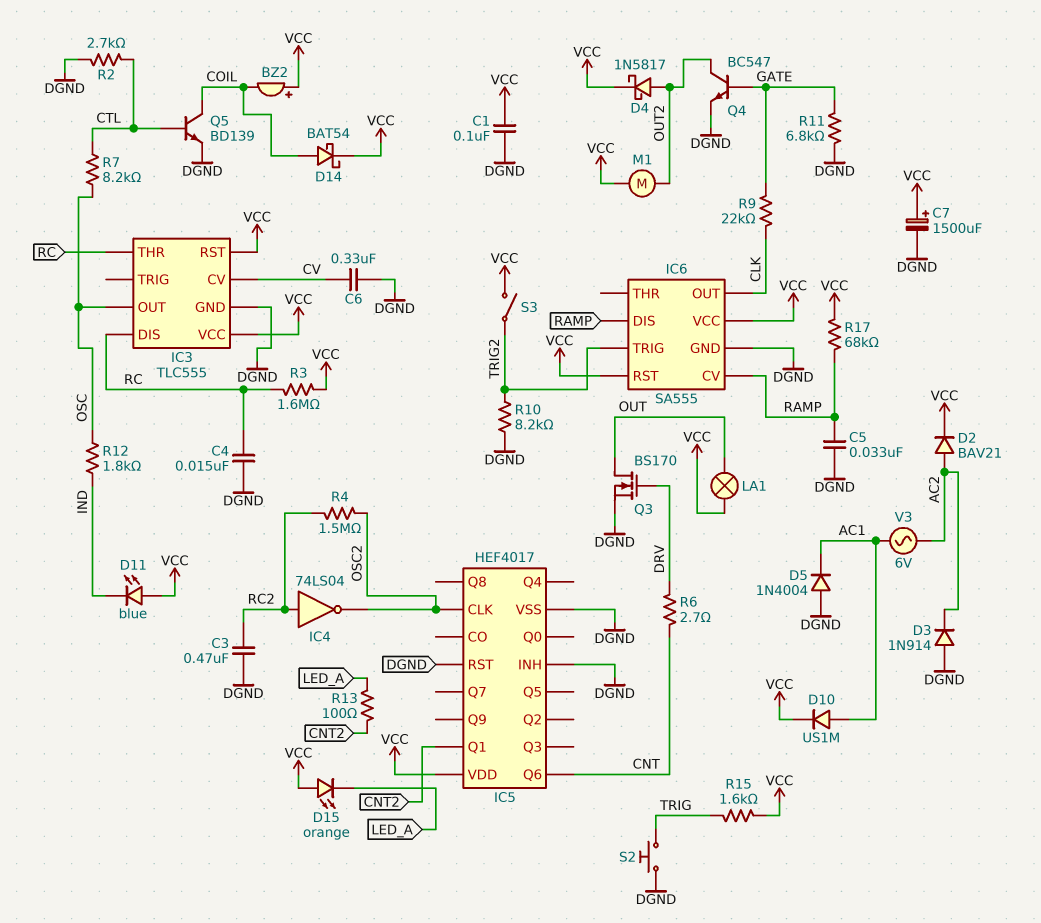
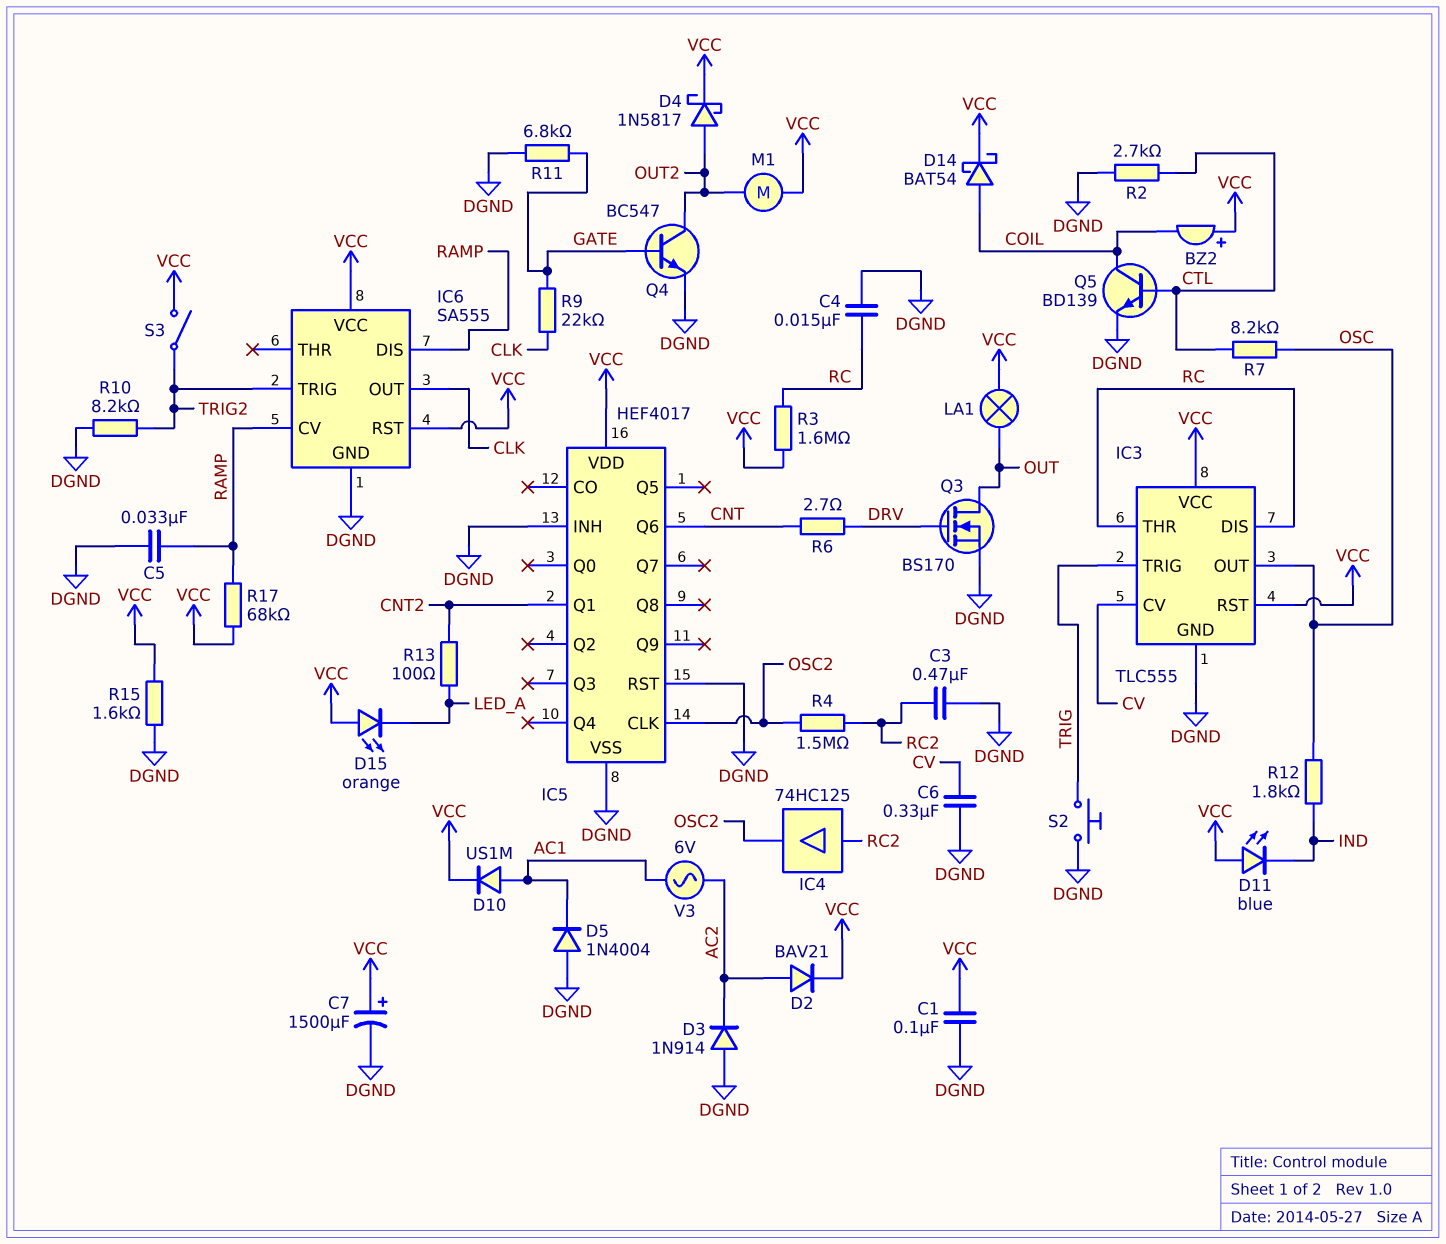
IC3 pin TRIG: none -> TRIG
IC4: NOT 74LS04 (in RC2, out OSC2) -> buffer 74HC125 (in RC2, out OSC2)
R15: 1.6k (TRIG, VCC) -> 1.6k (DGND, VCC)

